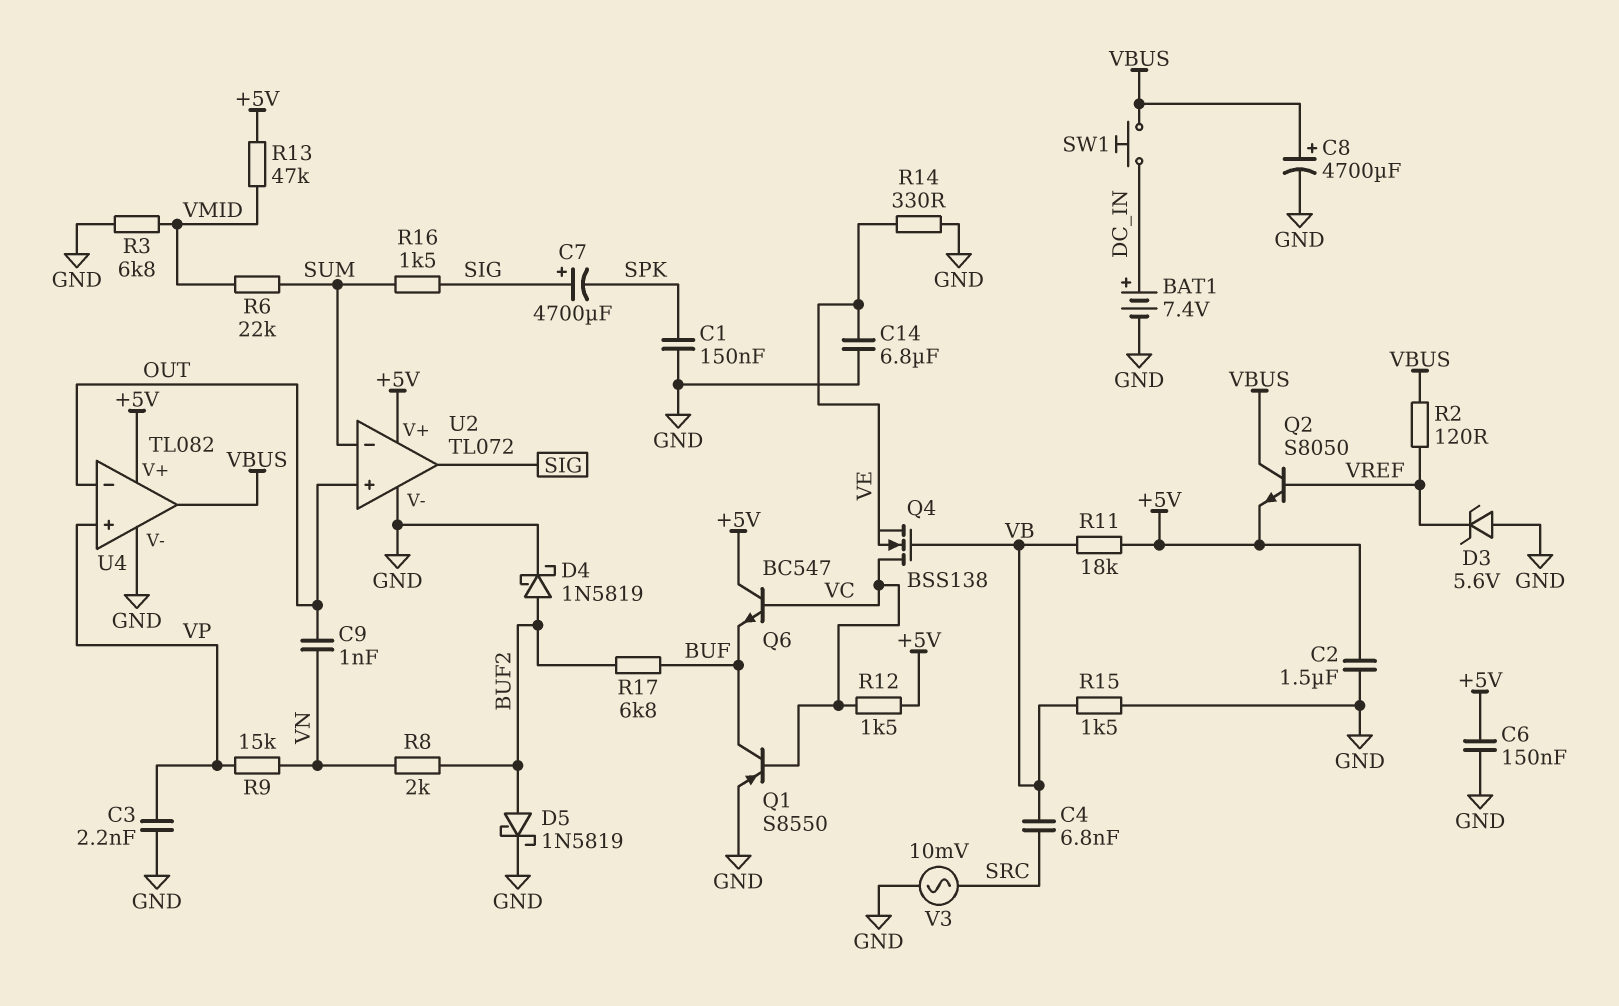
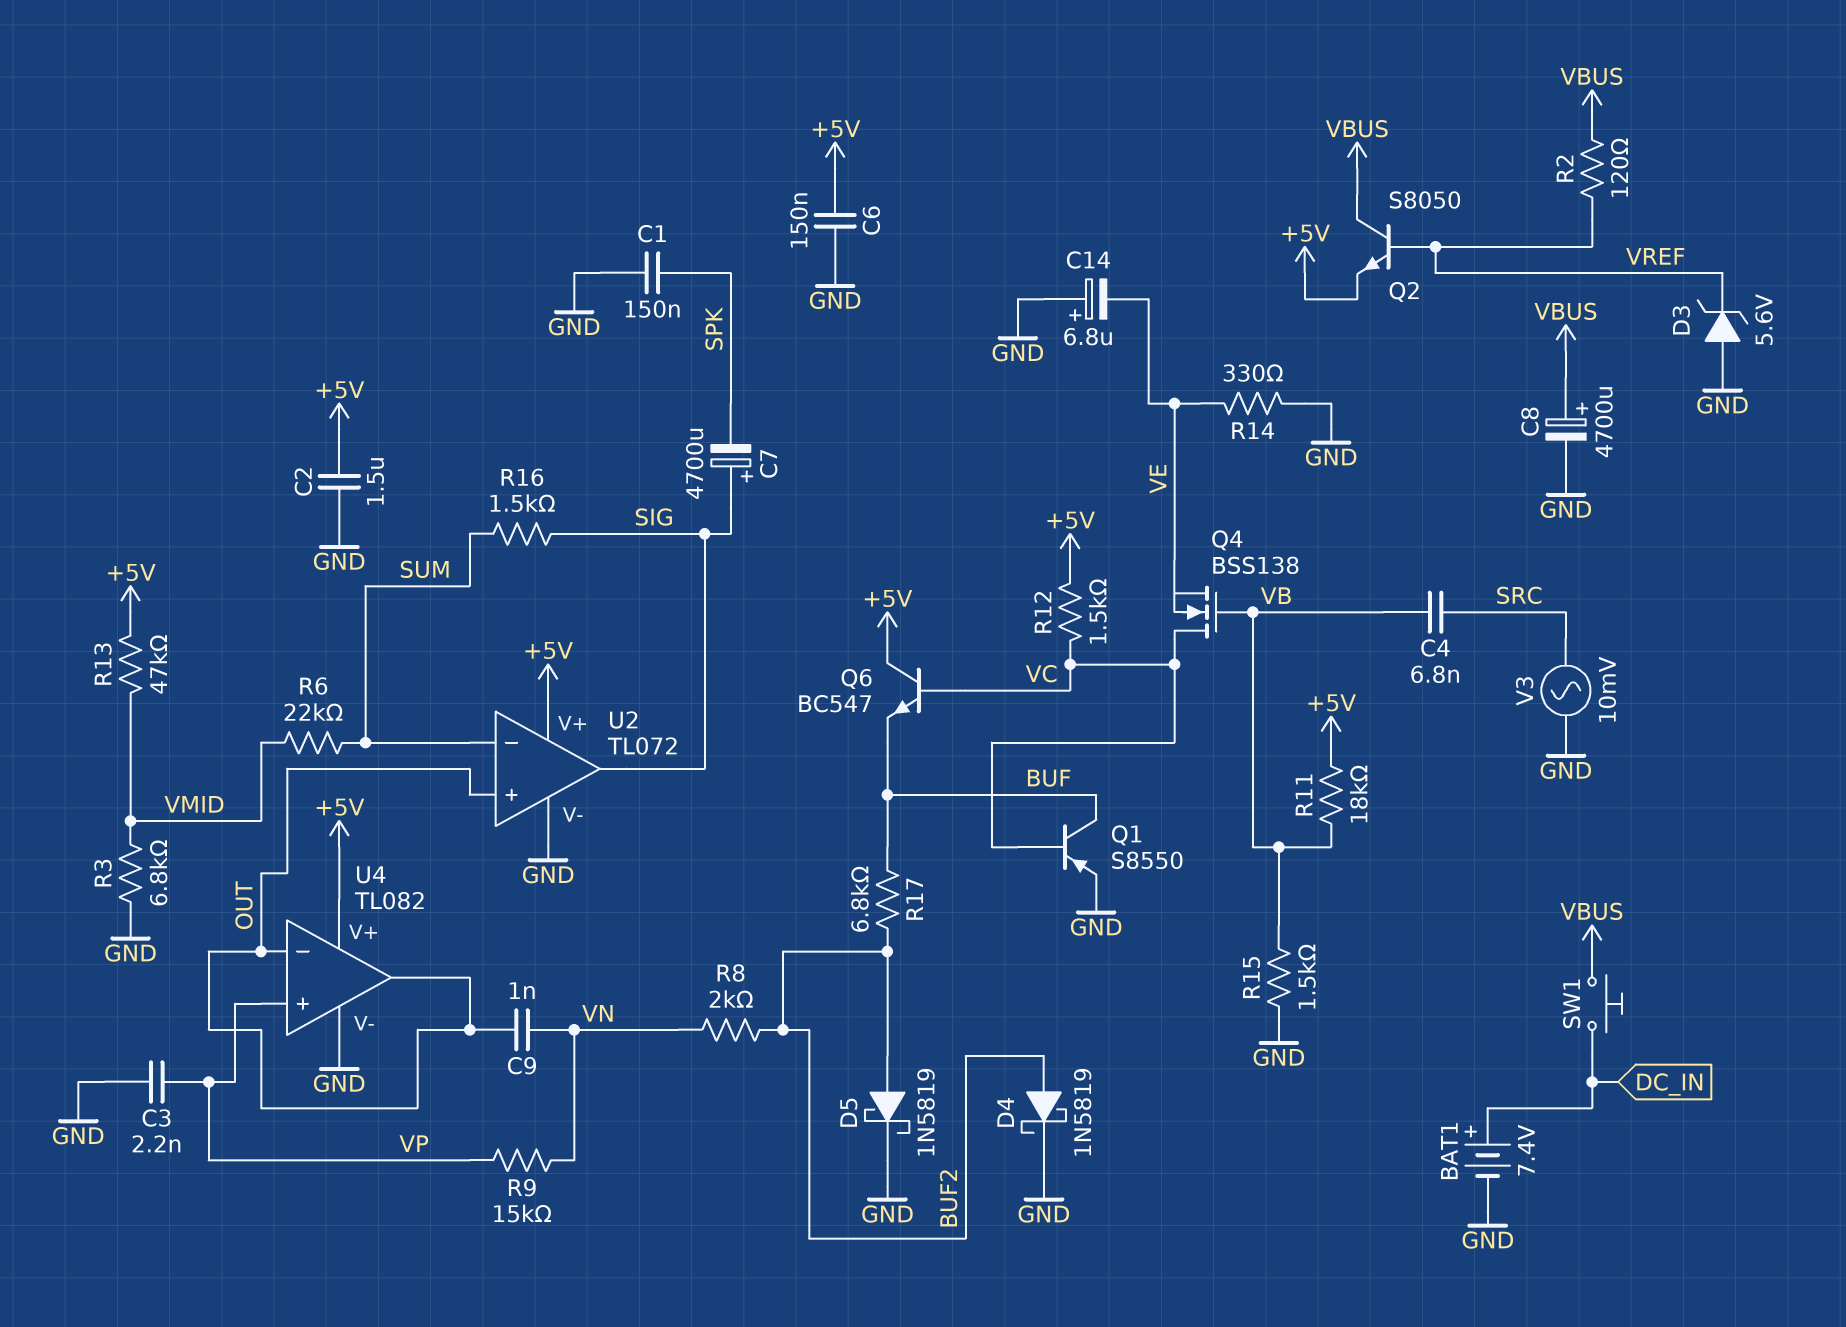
C14: 6.8uF (GND, VE) -> 6.8uF (plus GND, minus VE)
U4 pin out: VBUS -> OUT

